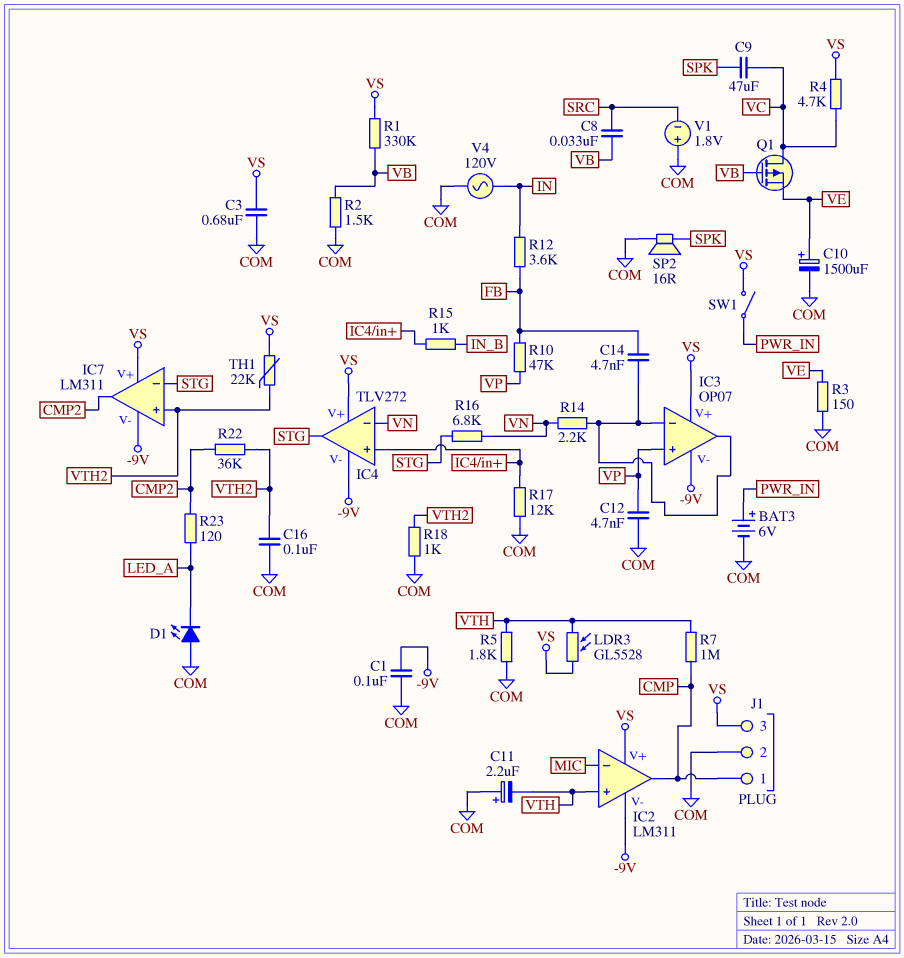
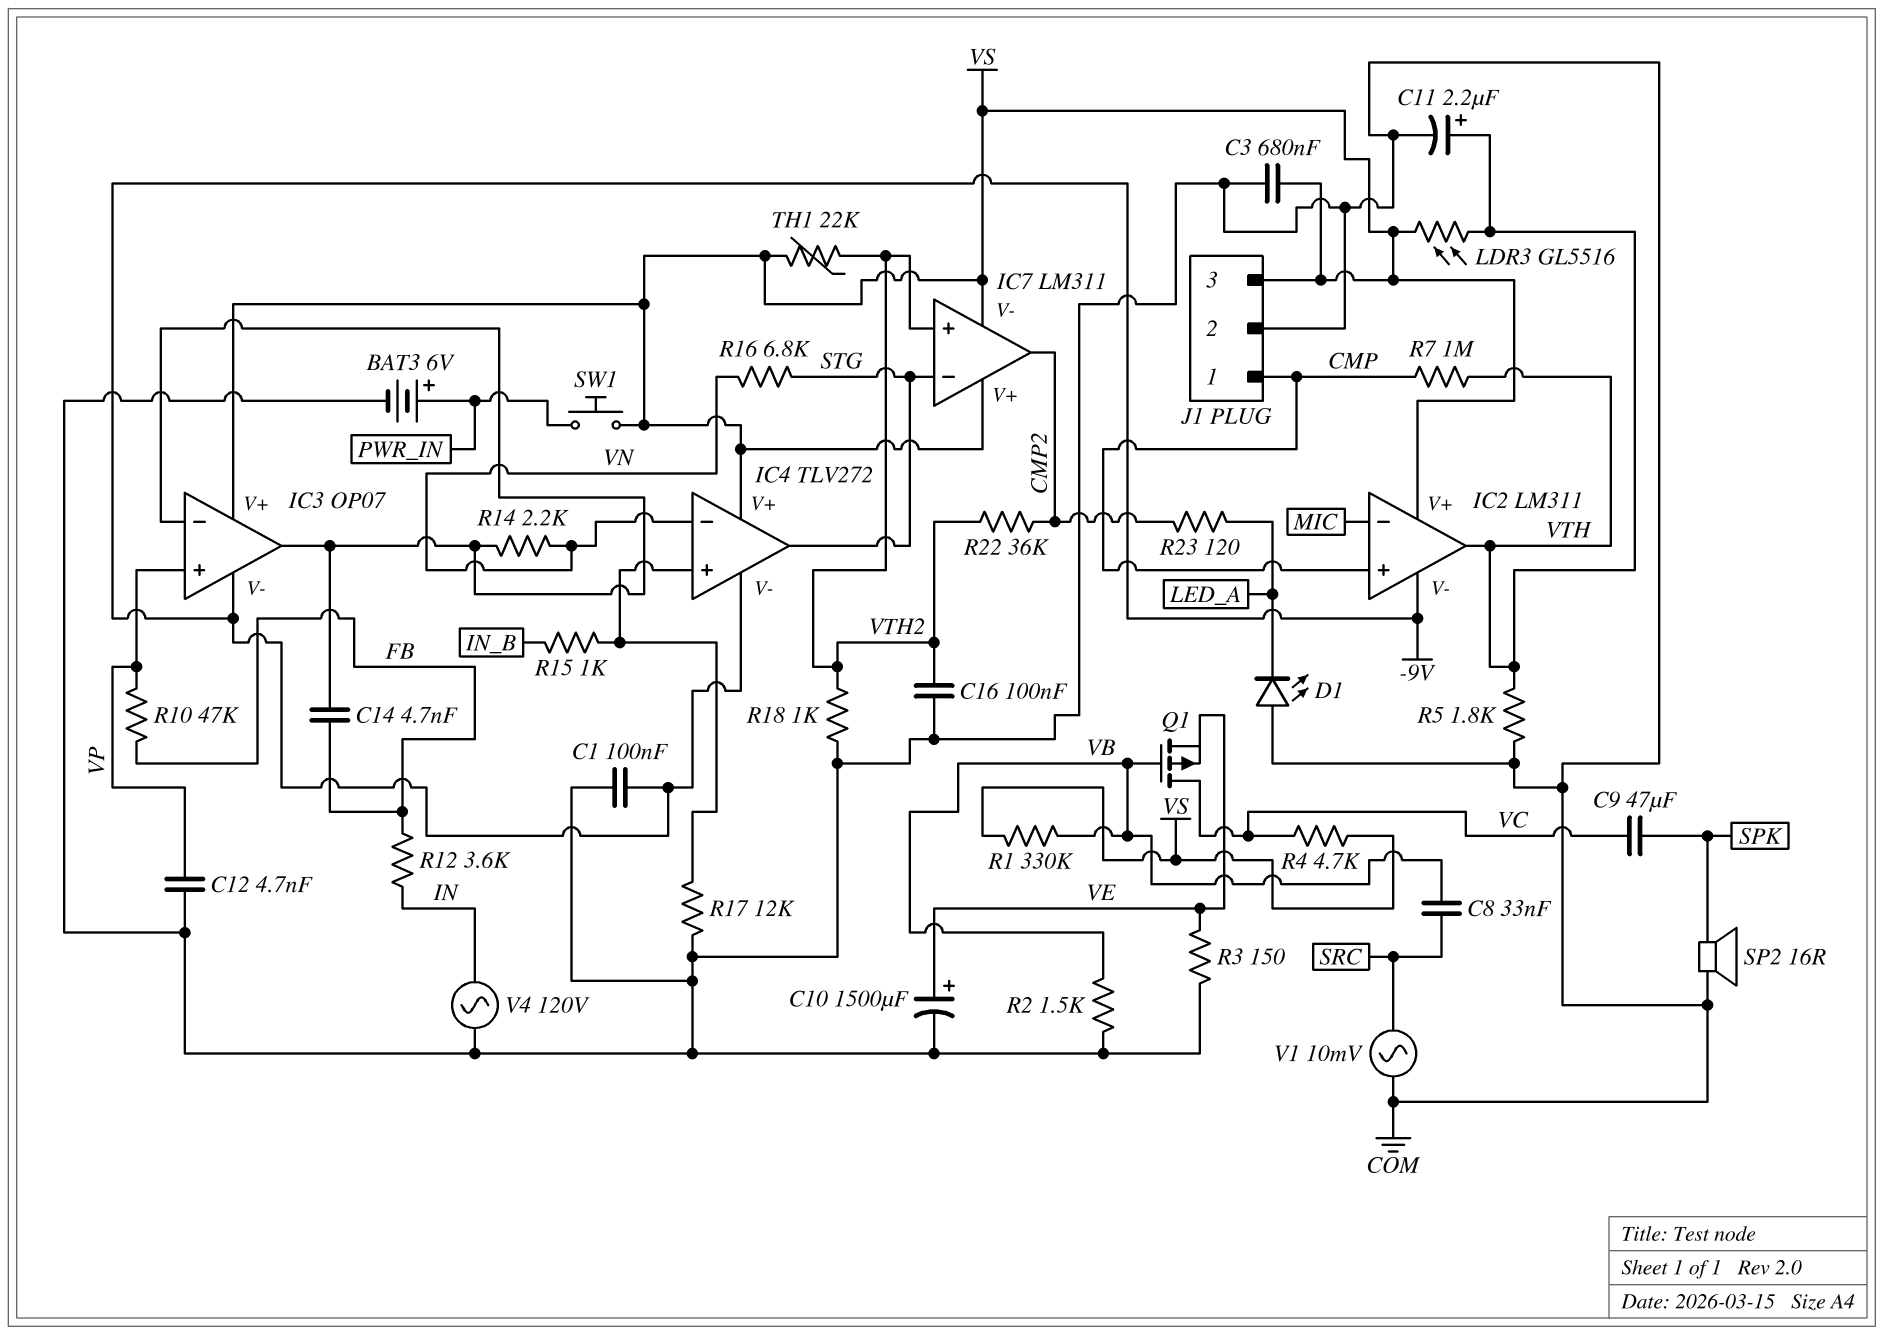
C11: 2.2uF (plus COM, minus VTH) -> 2.2uF (plus VTH, minus COM)
IC2 pin in+: VTH -> CMP
IC2 pin out: CMP -> VTH
IC7 pin V-: -9V -> VS
LDR3: GL5528 (VS, VTH) -> GL5516 (VS, VTH)
SW1: switch (PWR_IN, VS) -> button (PWR_IN, VS)
V1: 1.8V (plus COM, minus SRC) -> AC 10mV (COM, SRC)

